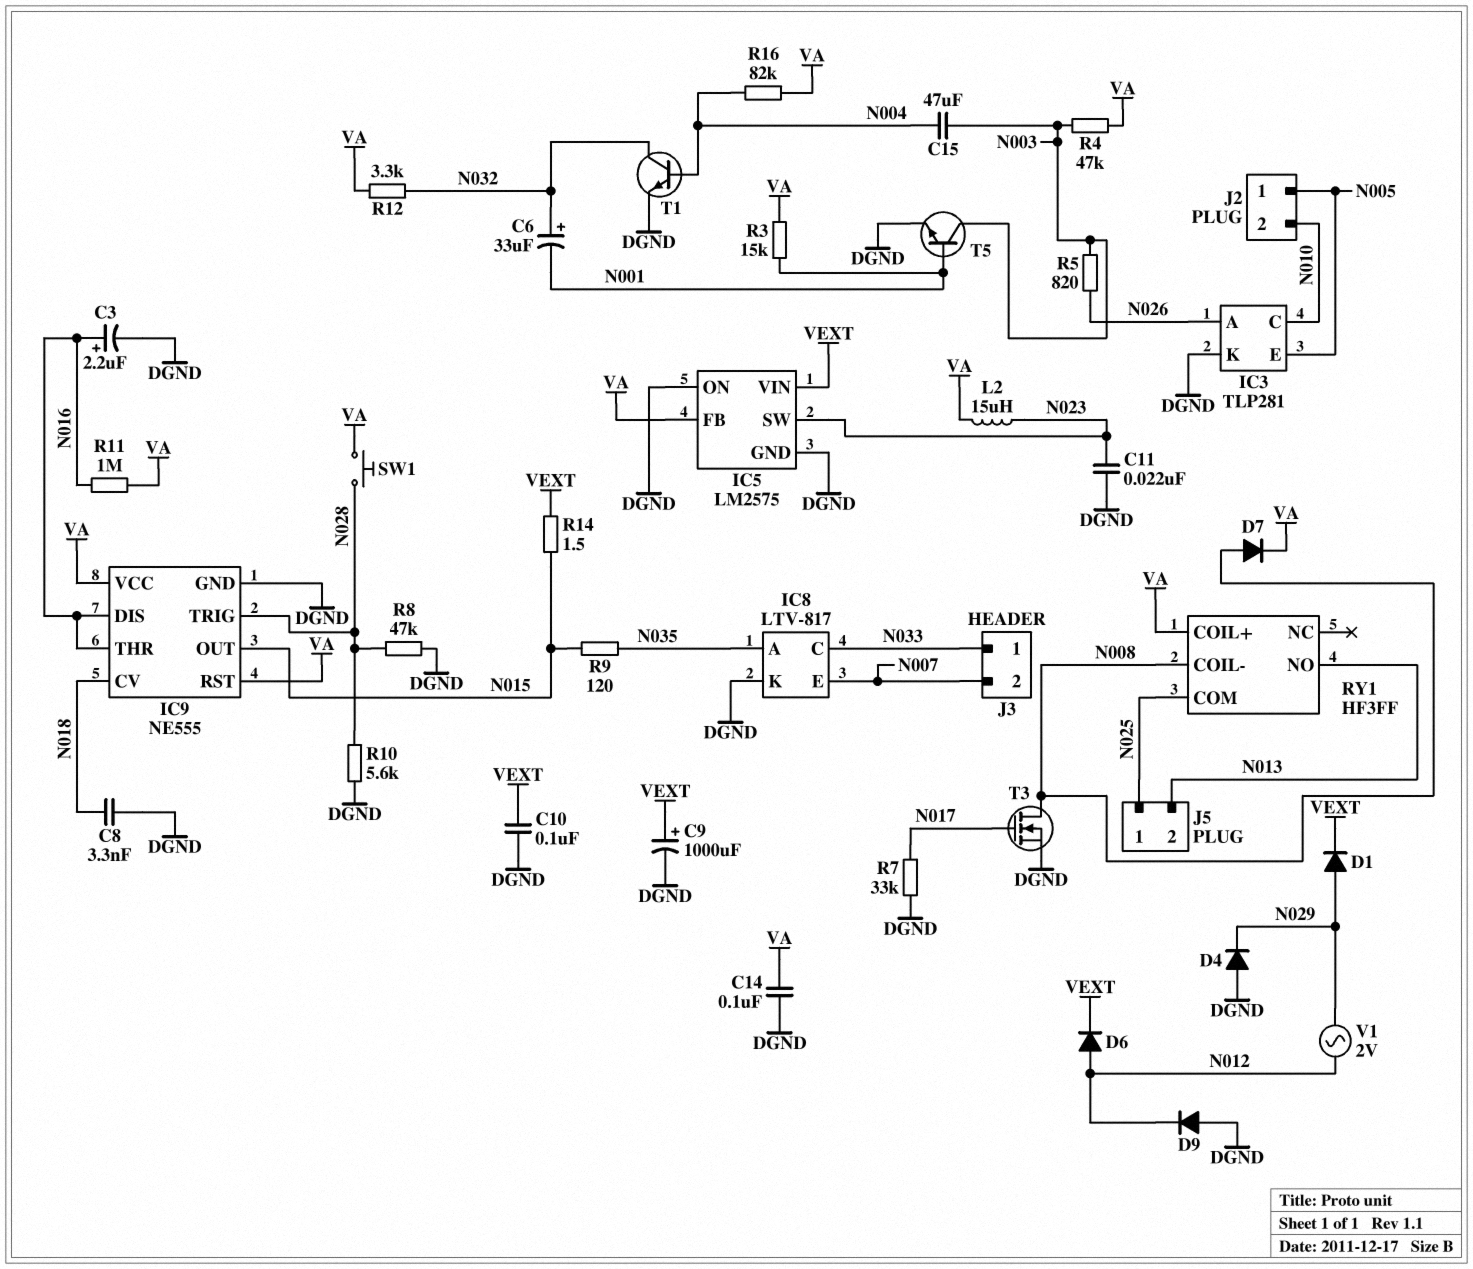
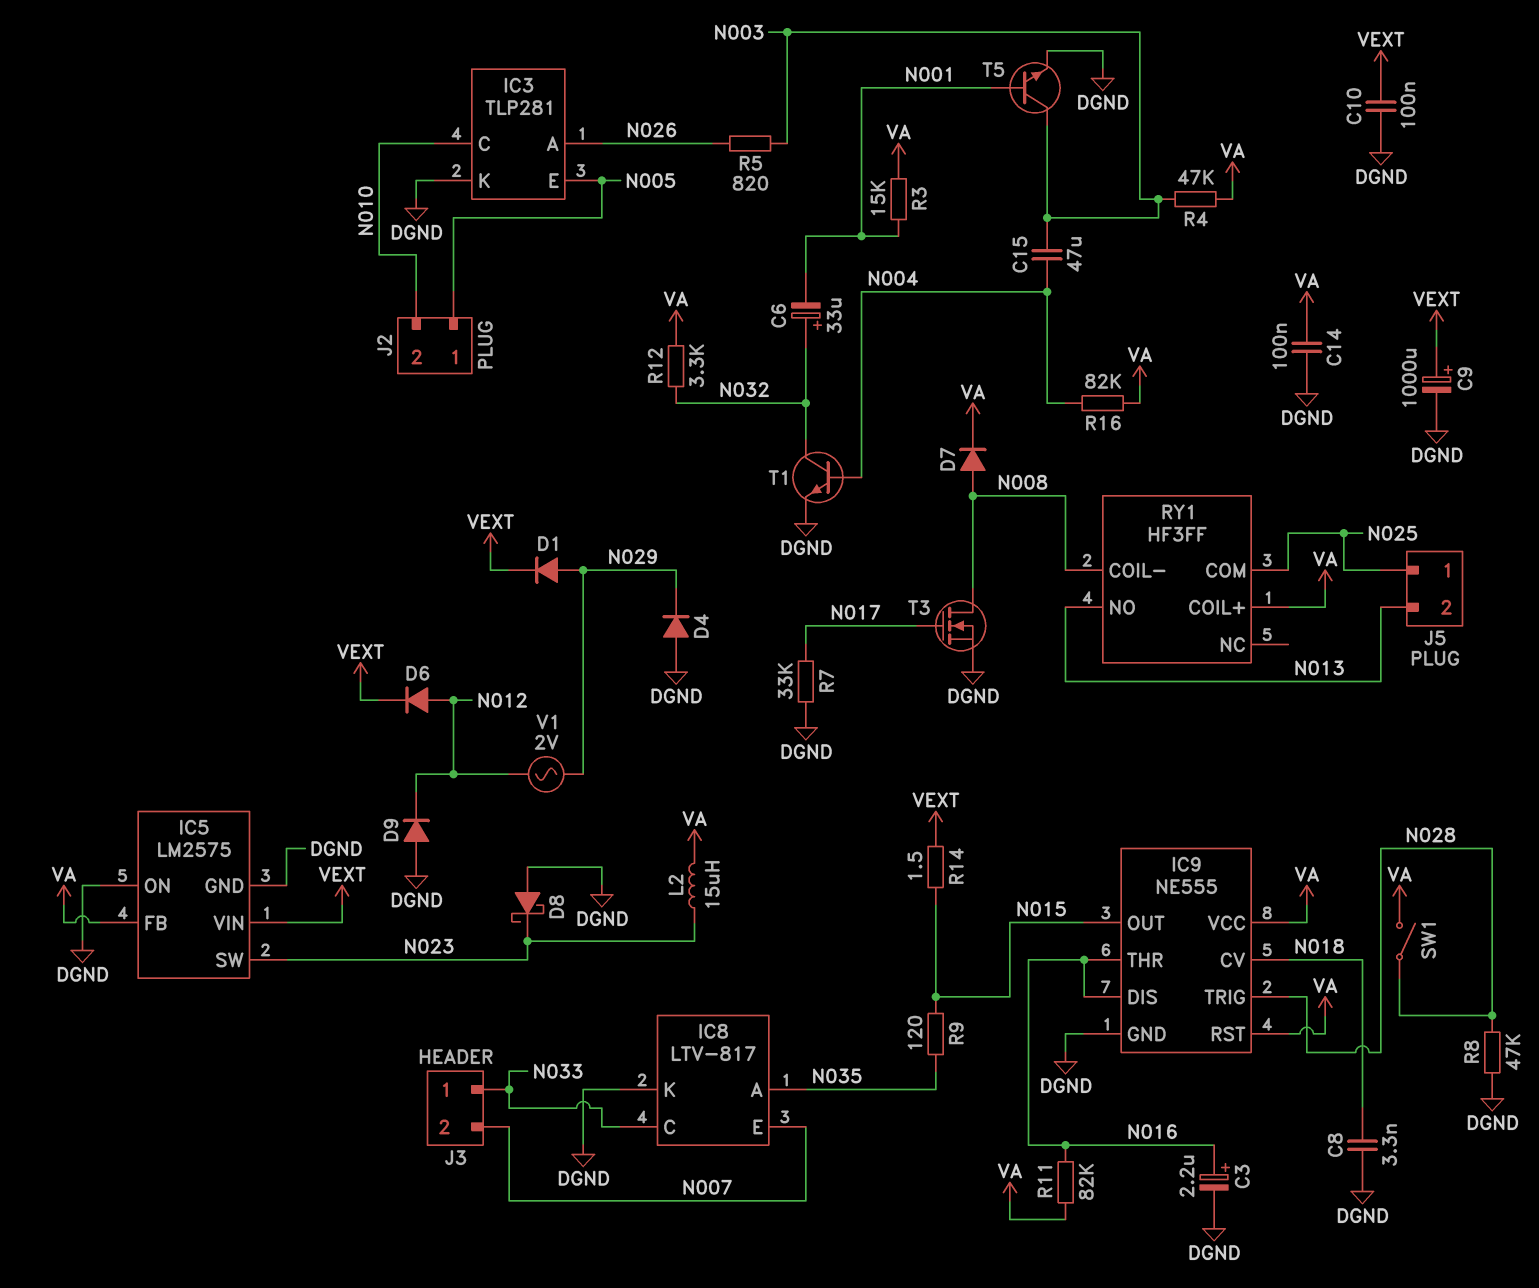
C11: 22nF (DGND, N023) -> none
D8: none -> schottky (A DGND, K N023)
R10: 5.6k (DGND, N028) -> none
R11: 1M (N016, VA) -> 82k (N016, VA)
SW1: button (N028, VA) -> switch (N028, VA)

